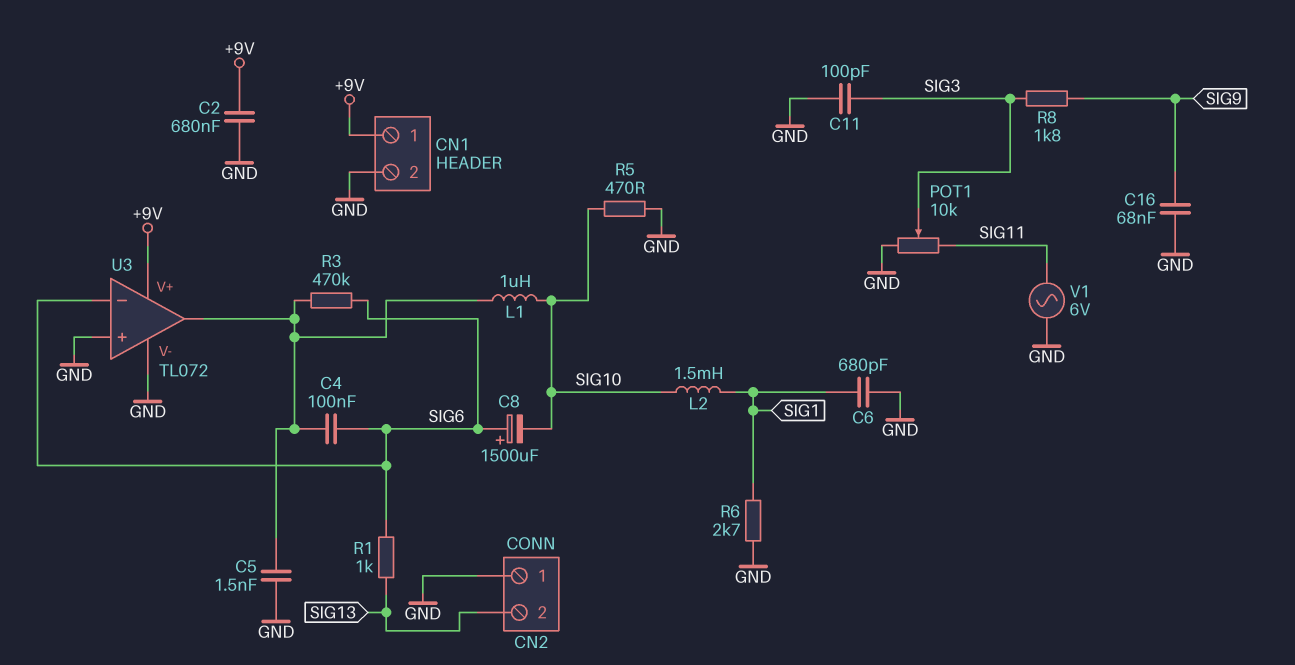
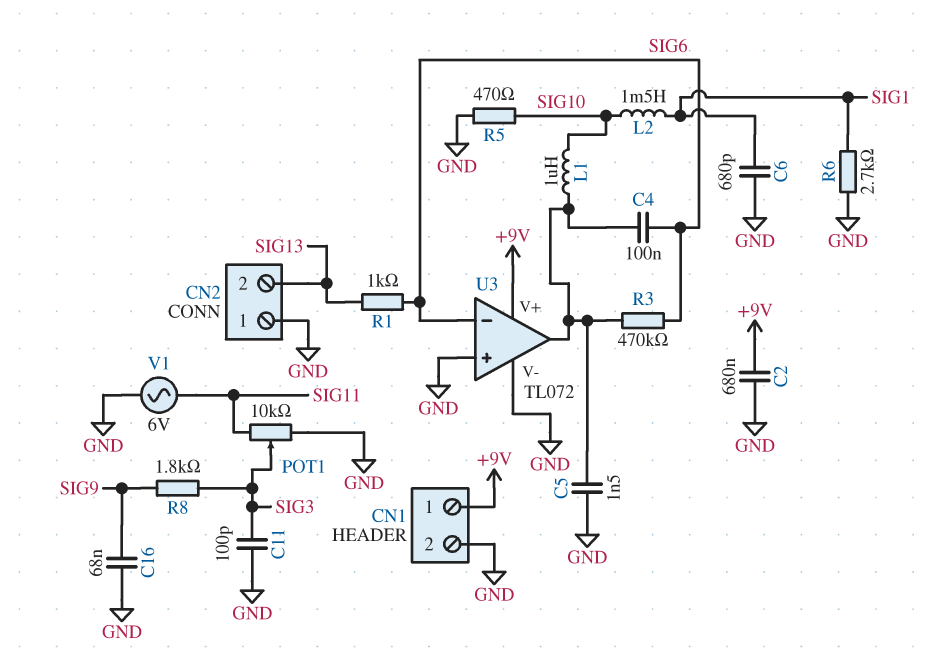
C8: 1500uF (plus SIG6, minus SIG10) -> none

